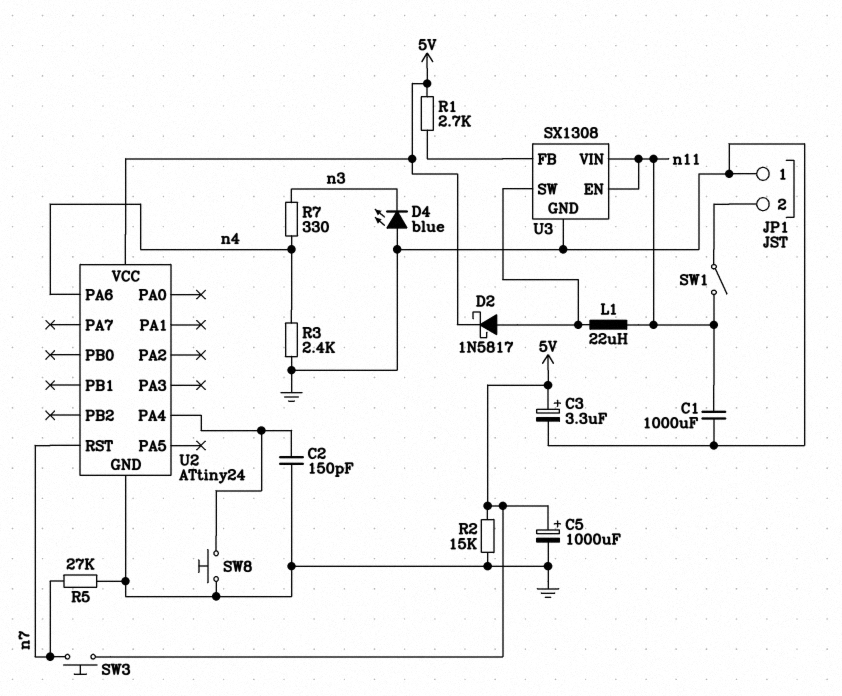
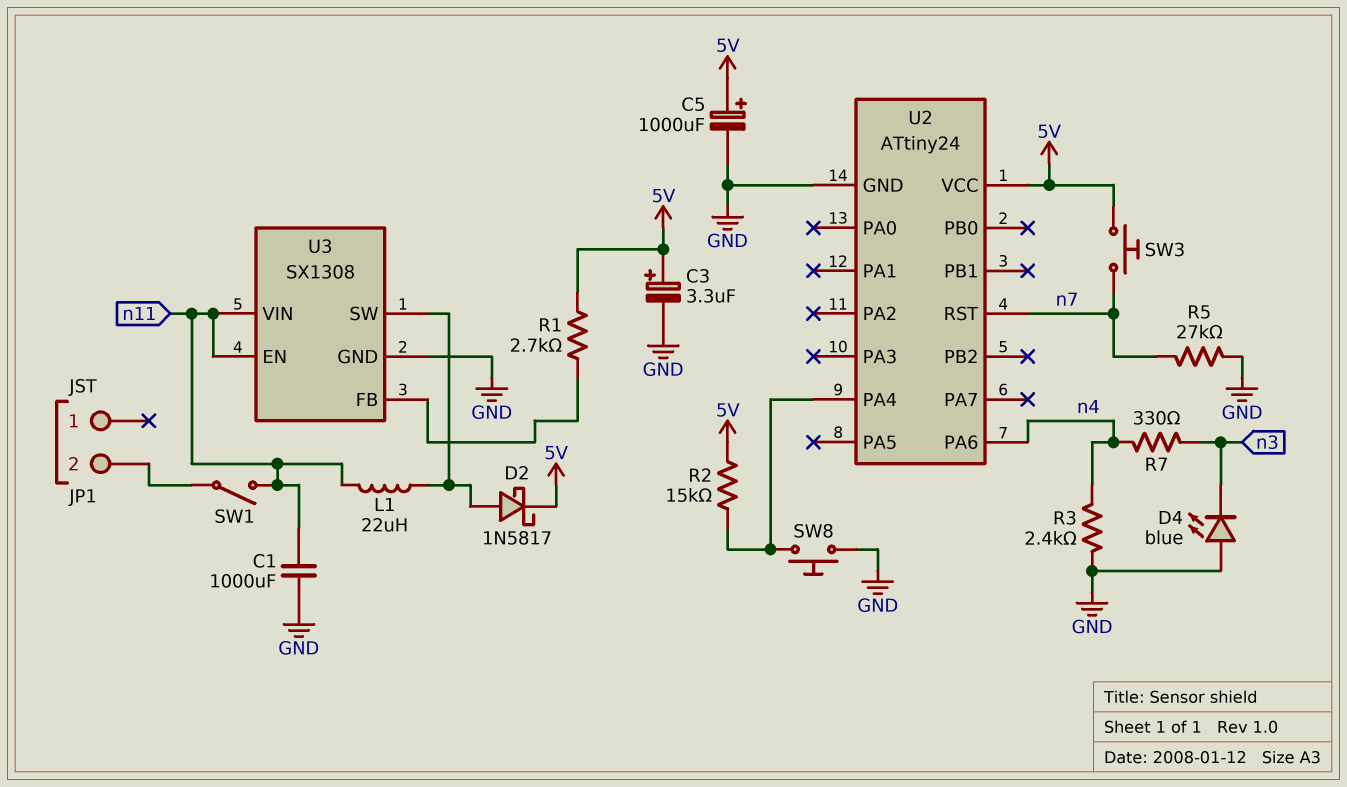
C2: 150pF (GND, U2/PA4) -> none
JP1 pin 1: GND -> none
R2: 15k (5V, GND) -> 15k (5V, U2/PA4)

